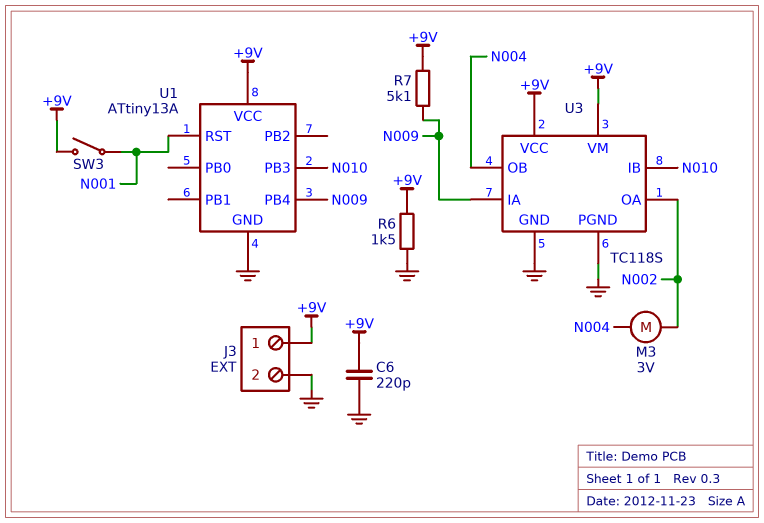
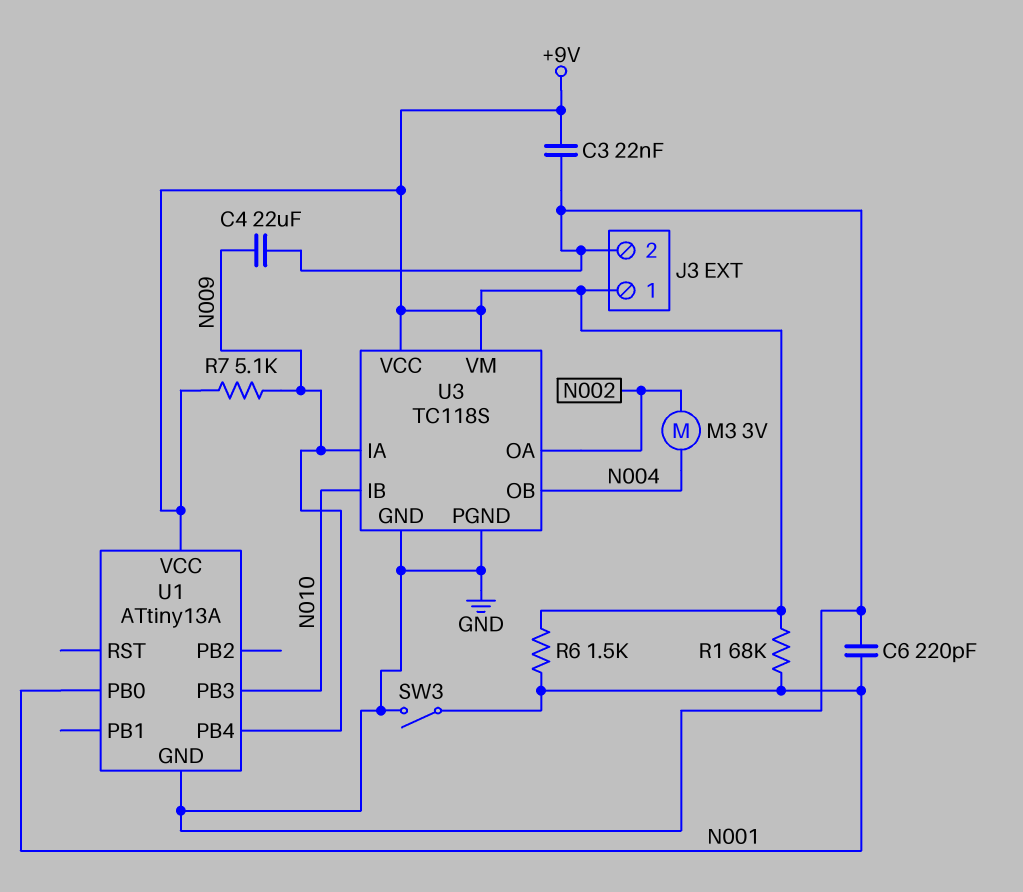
C3: none -> 22nF (+9V, GND)
C4: none -> 22uF (GND, N009)
C6: 220pF (+9V, GND) -> 220pF (GND, N001)
R1: none -> 68k (+9V, N001)
R6: 1.5k (+9V, GND) -> 1.5k (+9V, N001)
SW3: switch (+9V, N001) -> switch (GND, N001)
U1 pin PB0: none -> N001
U1 pin RST: N001 -> none

